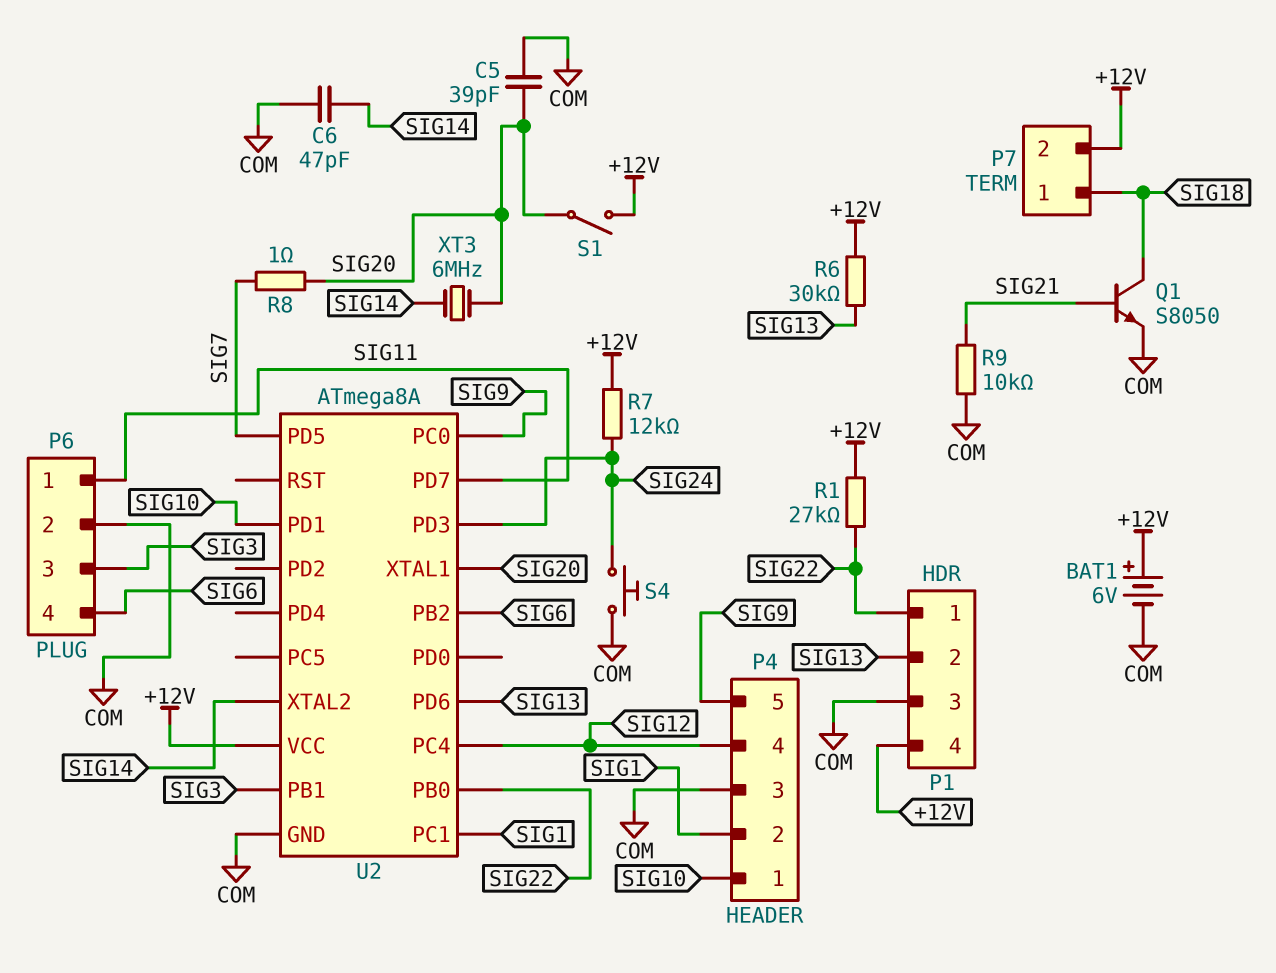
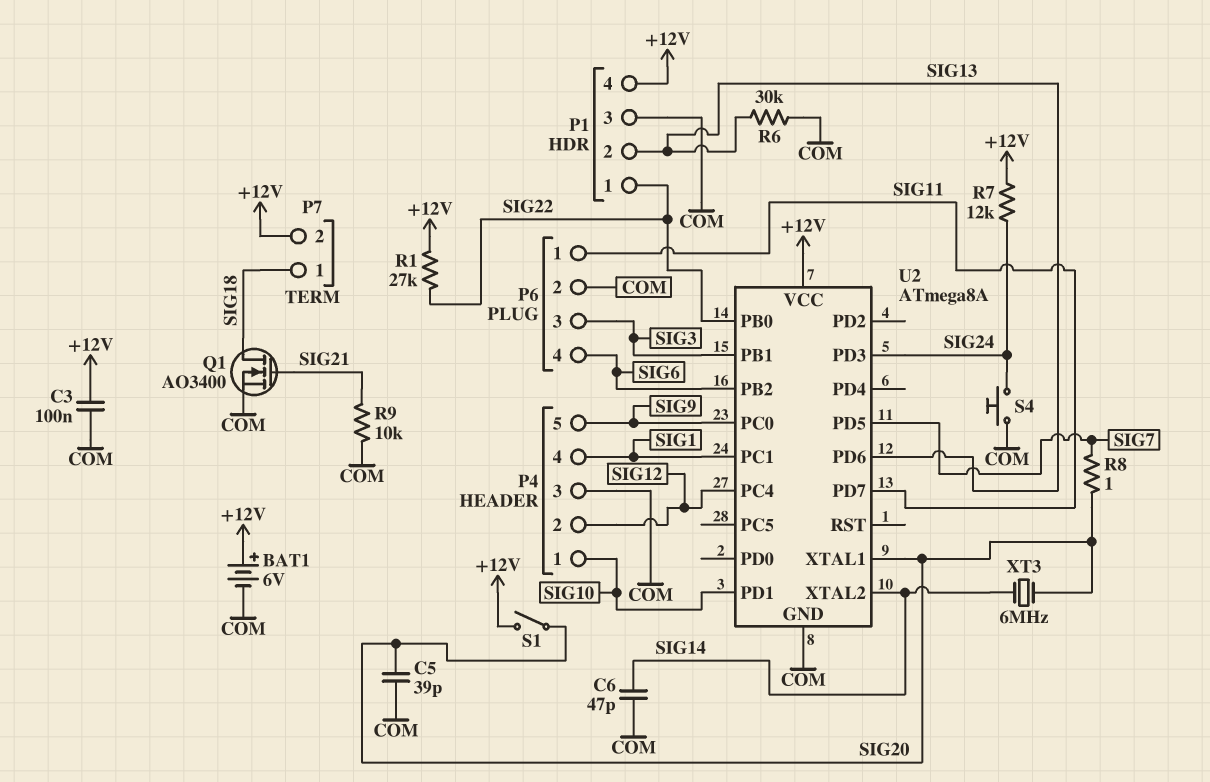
C3: none -> 100nF (+12V, COM)
P4 pin 2: SIG1 -> SIG12
P4 pin 4: SIG12 -> SIG1
Q1: NPN S8050 (B SIG21, C SIG18, E COM) -> NMOS AO3400 (G SIG21, D SIG18, S COM)
R6: 30k (+12V, SIG13) -> 30k (COM, SIG13)

